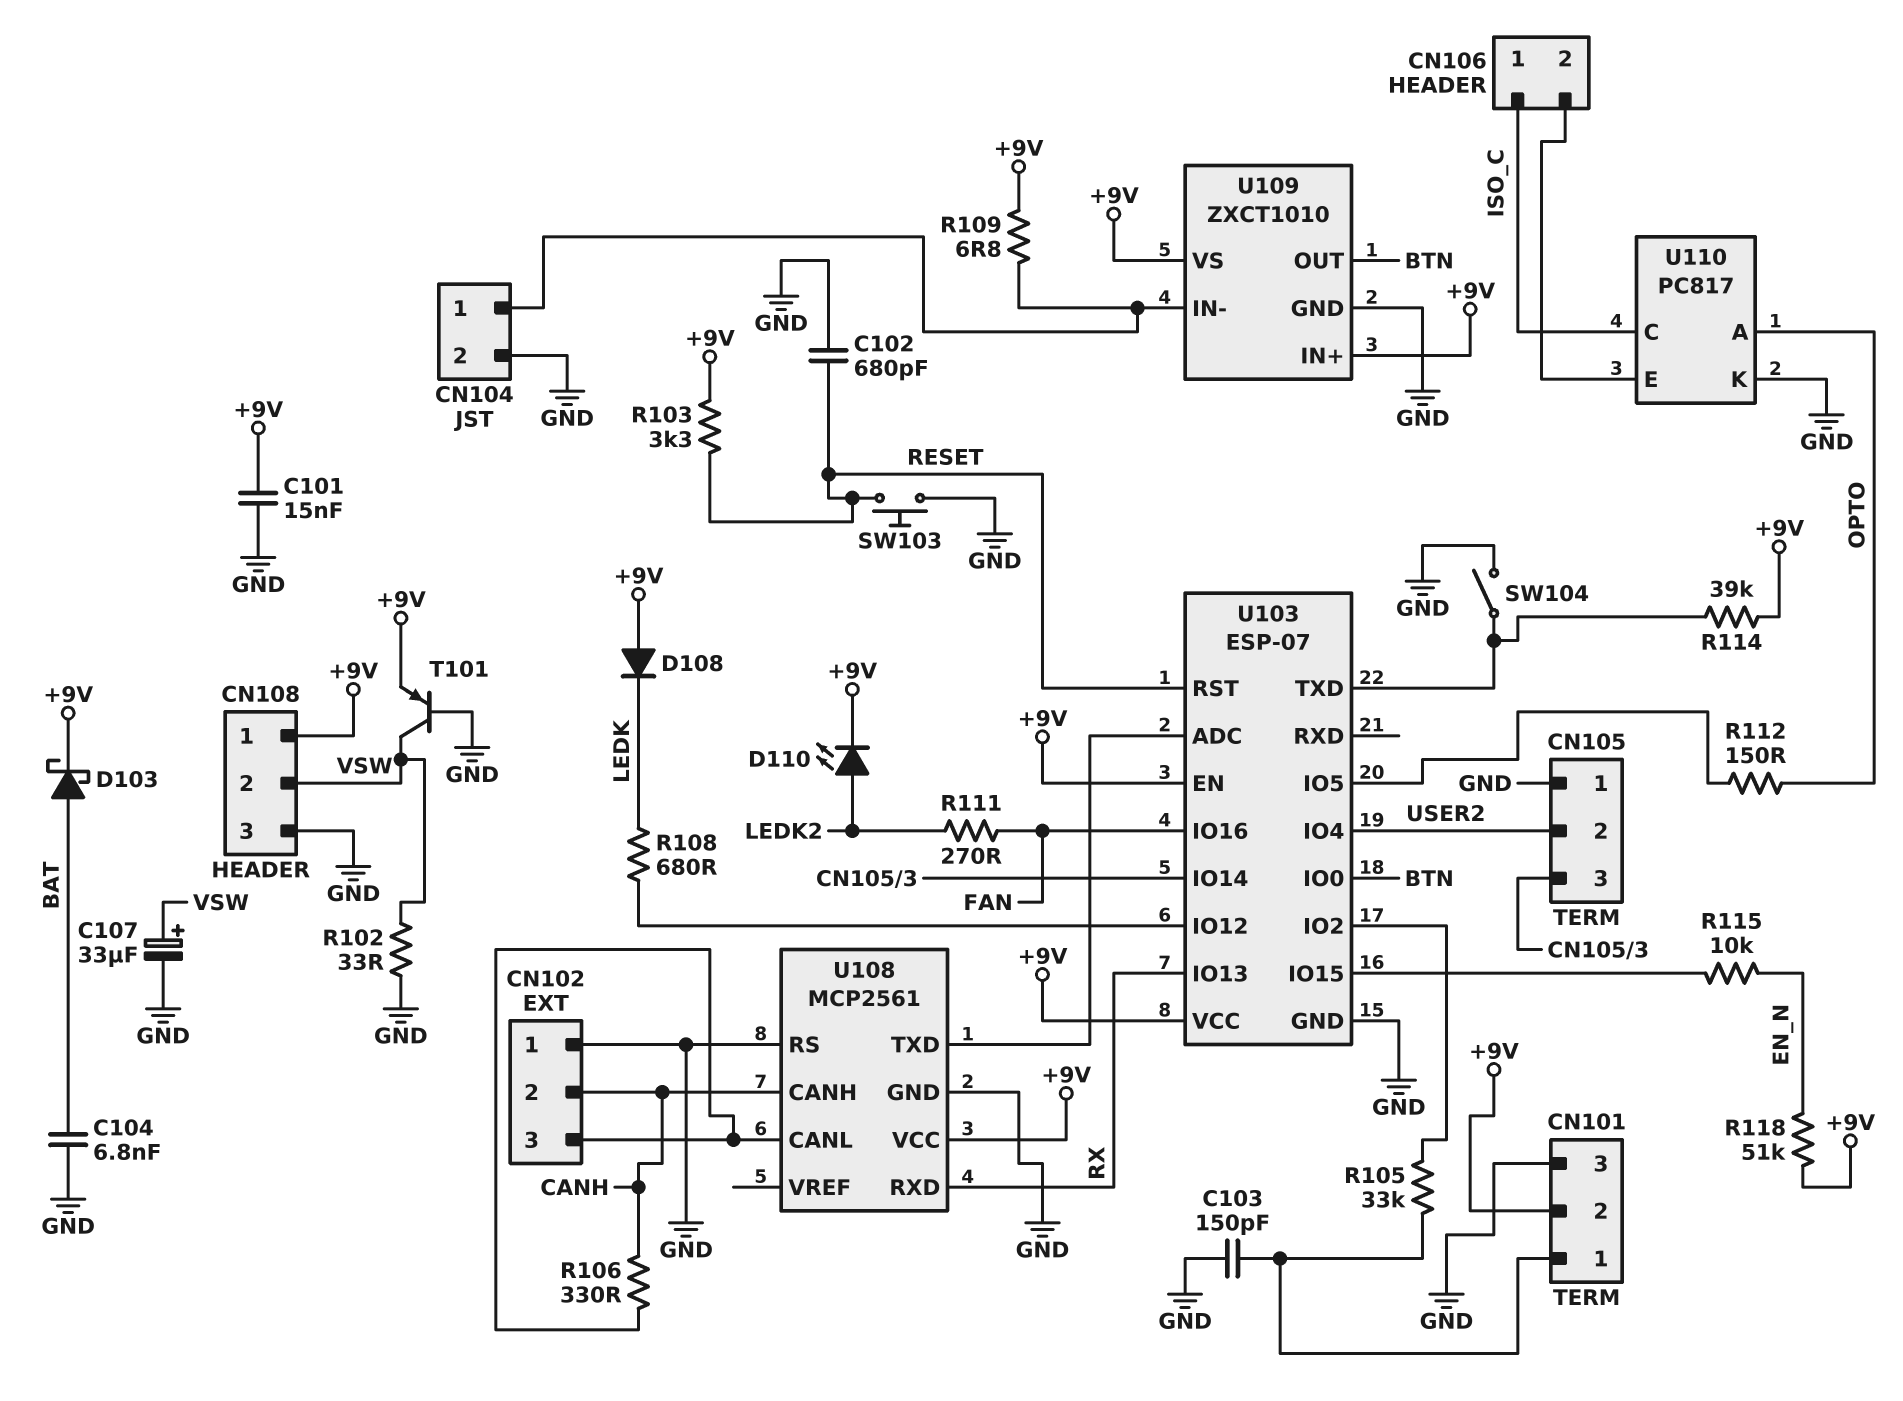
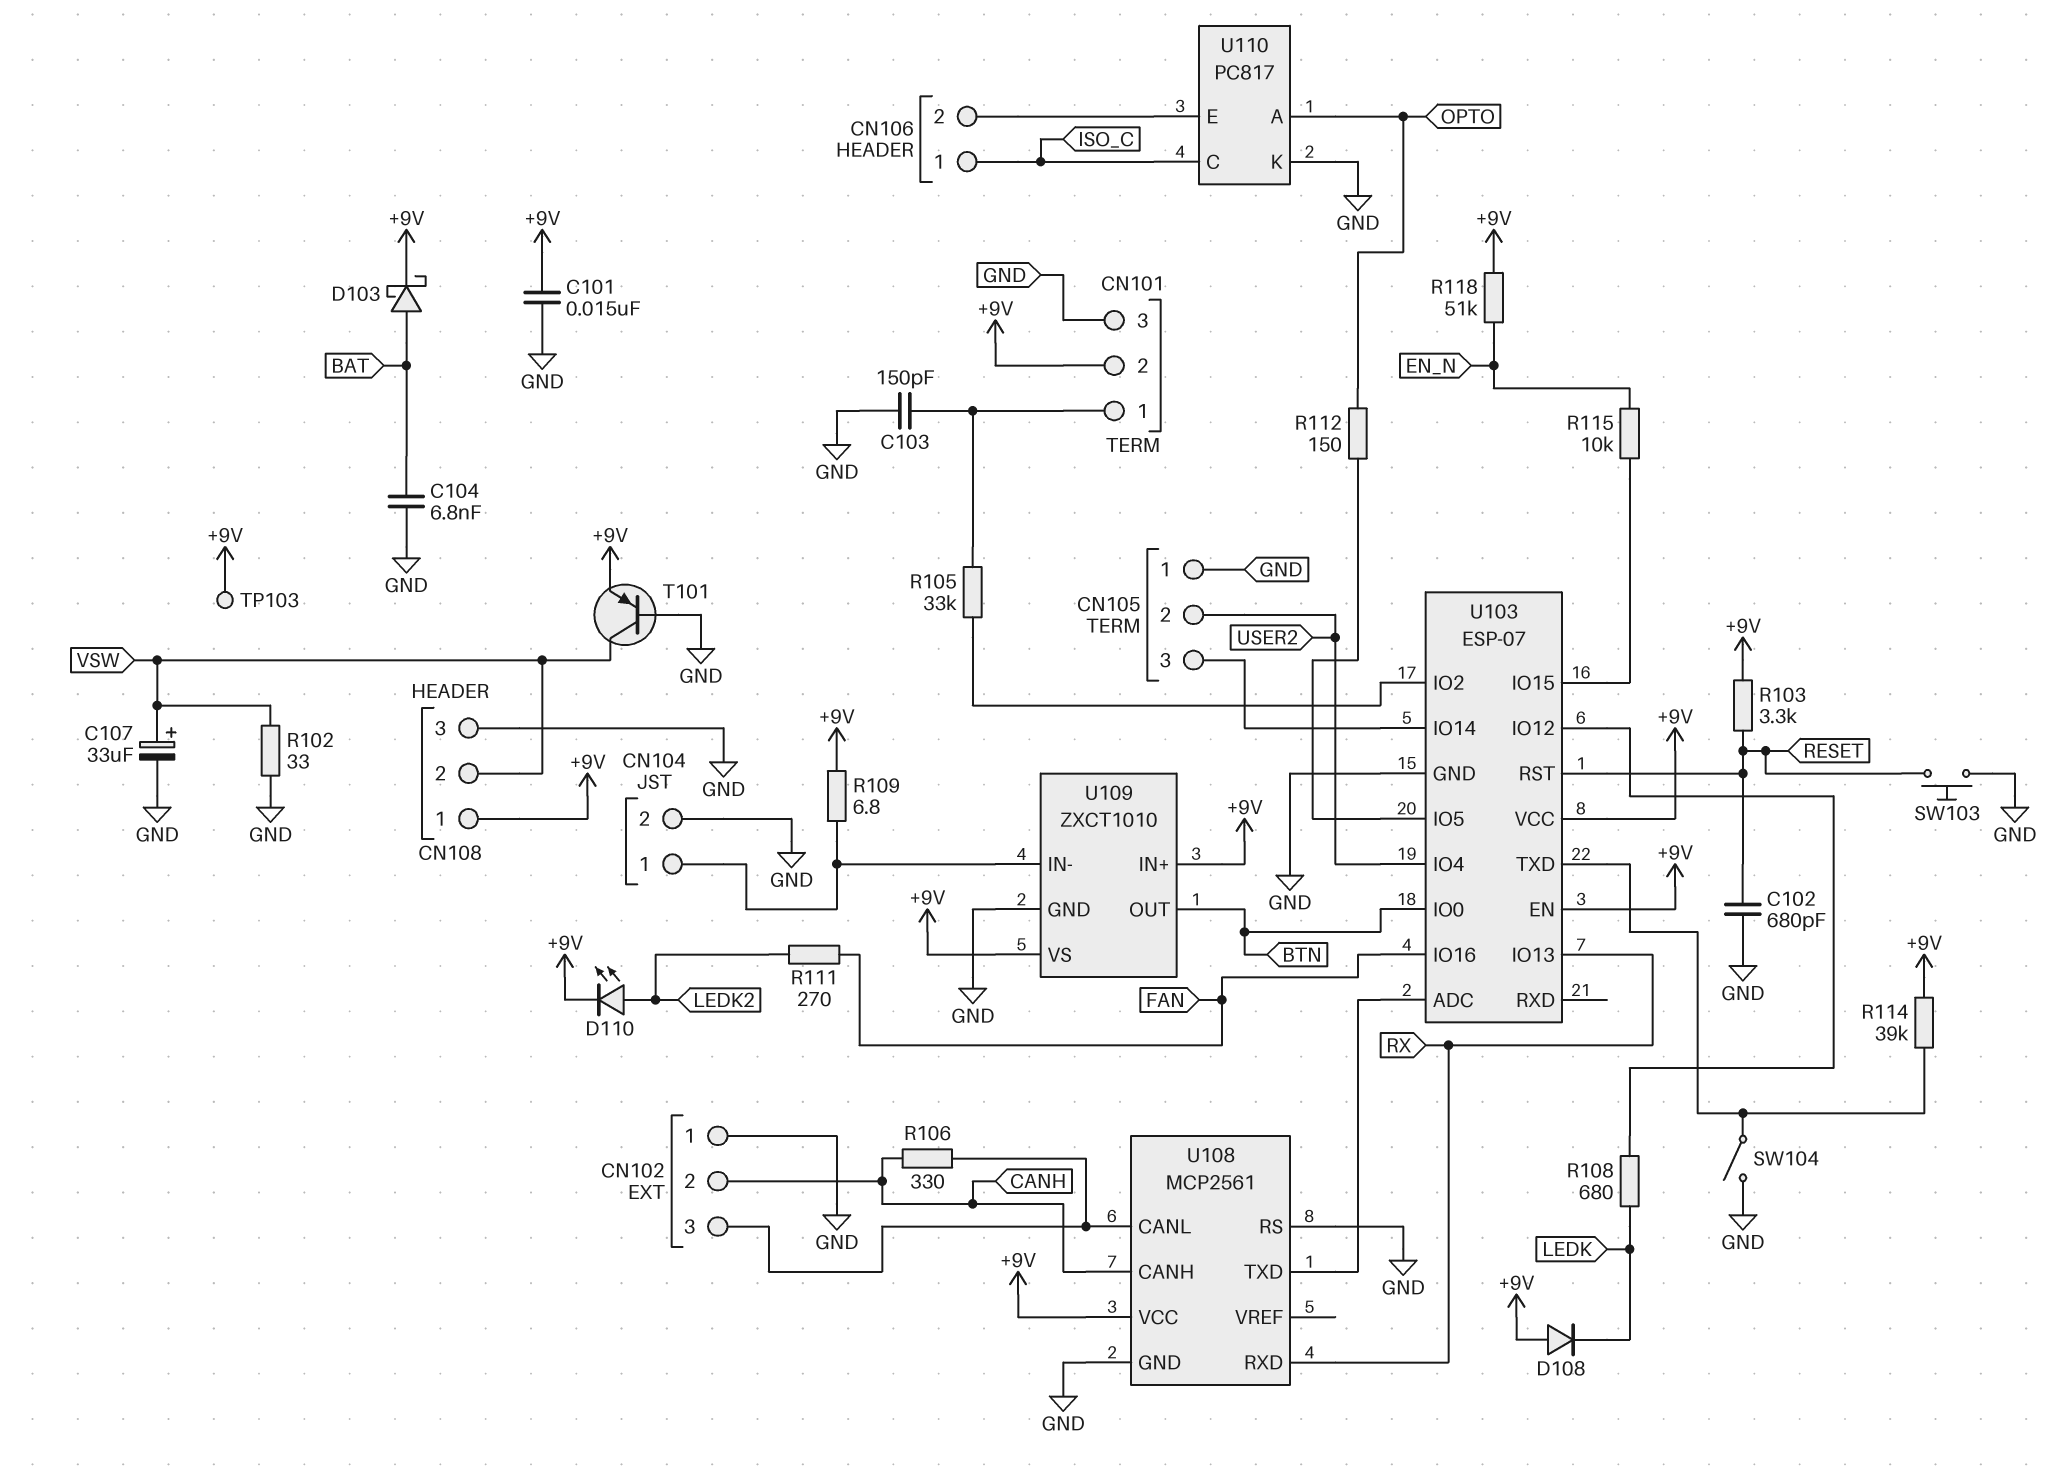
TP103: none -> test point (+9V)

